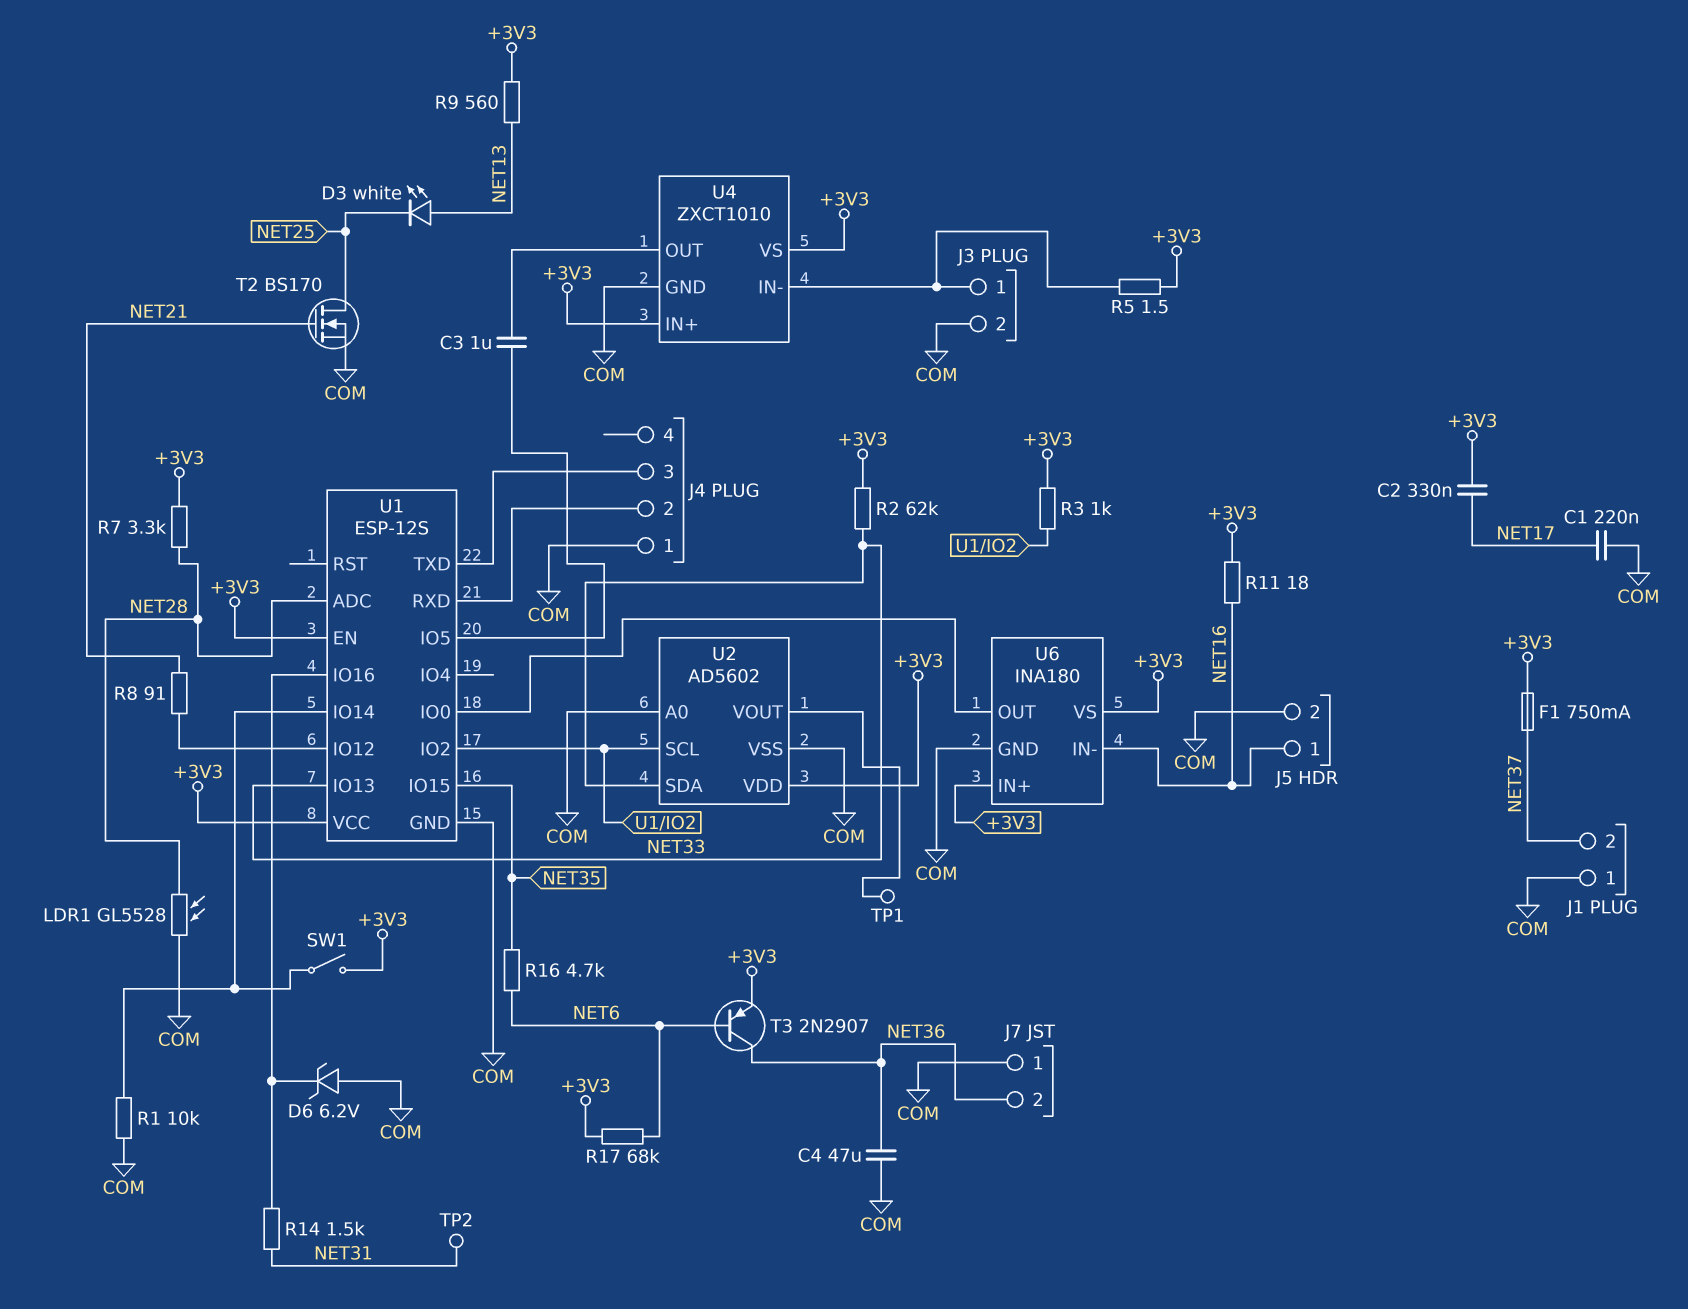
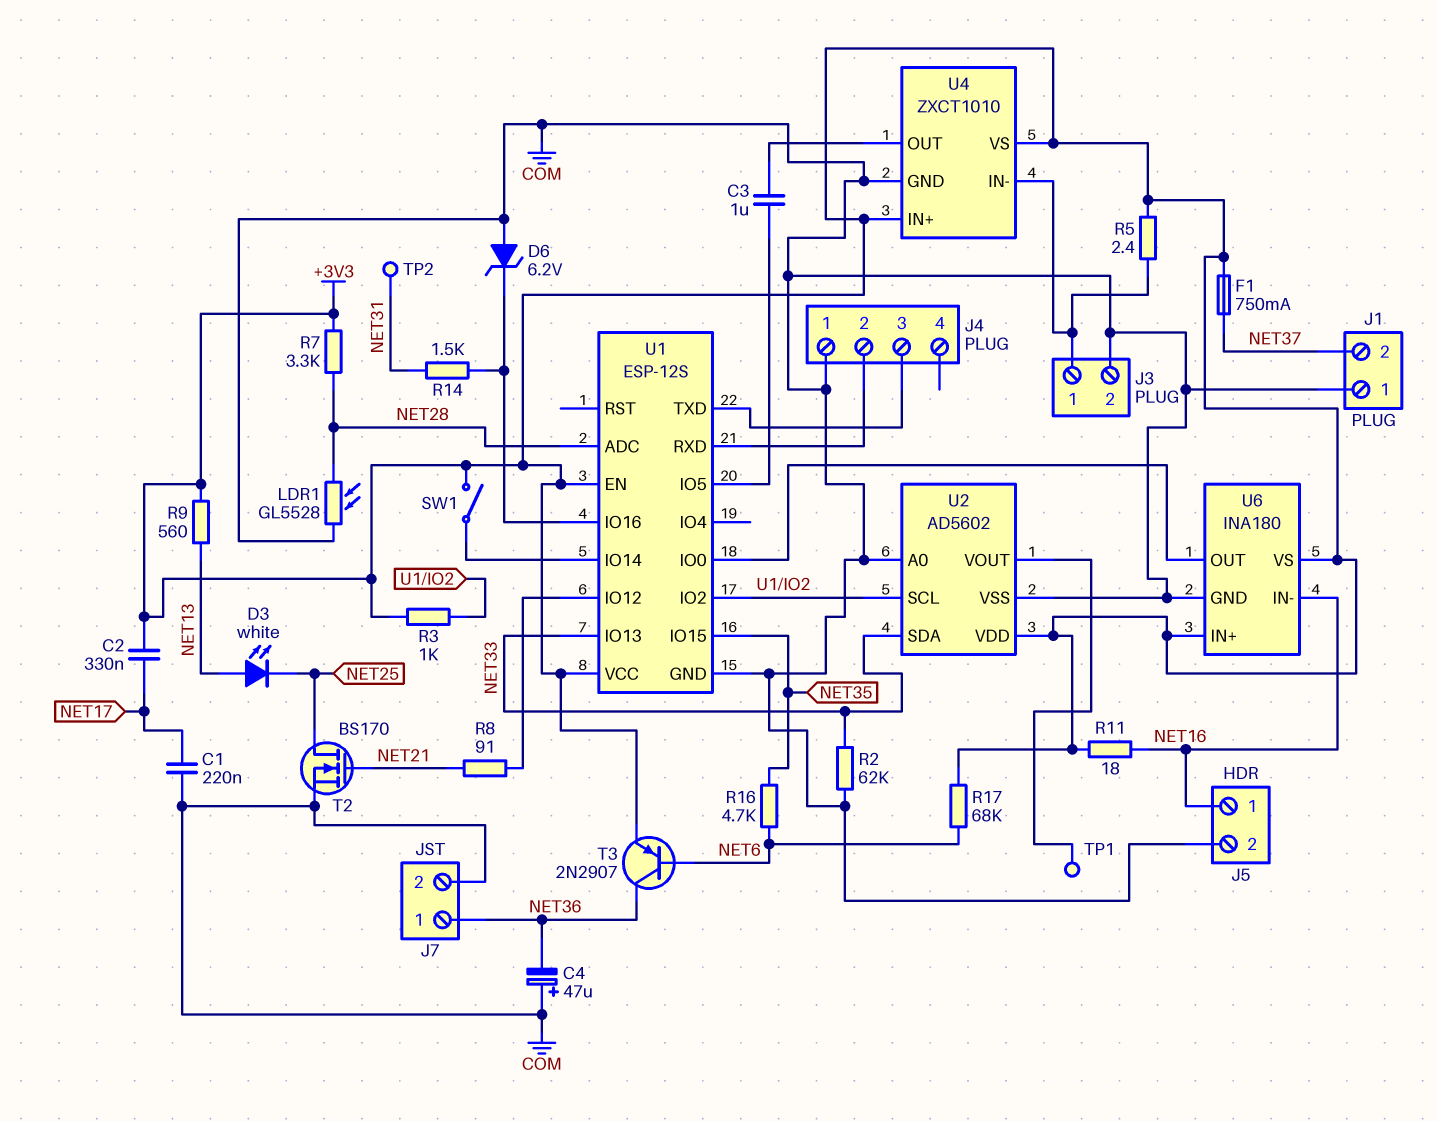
C4: 47uF (COM, NET36) -> 47uF (plus COM, minus NET36)
J7 pin 1: COM -> NET36
J7 pin 2: NET36 -> COM
R1: 10k (COM, U1/IO14) -> none
R2: 62k (+3V3, NET33) -> 62k (COM, NET33)
R5: 1.5 (+3V3, J3/1) -> 2.4 (+3V3, J3/1)

